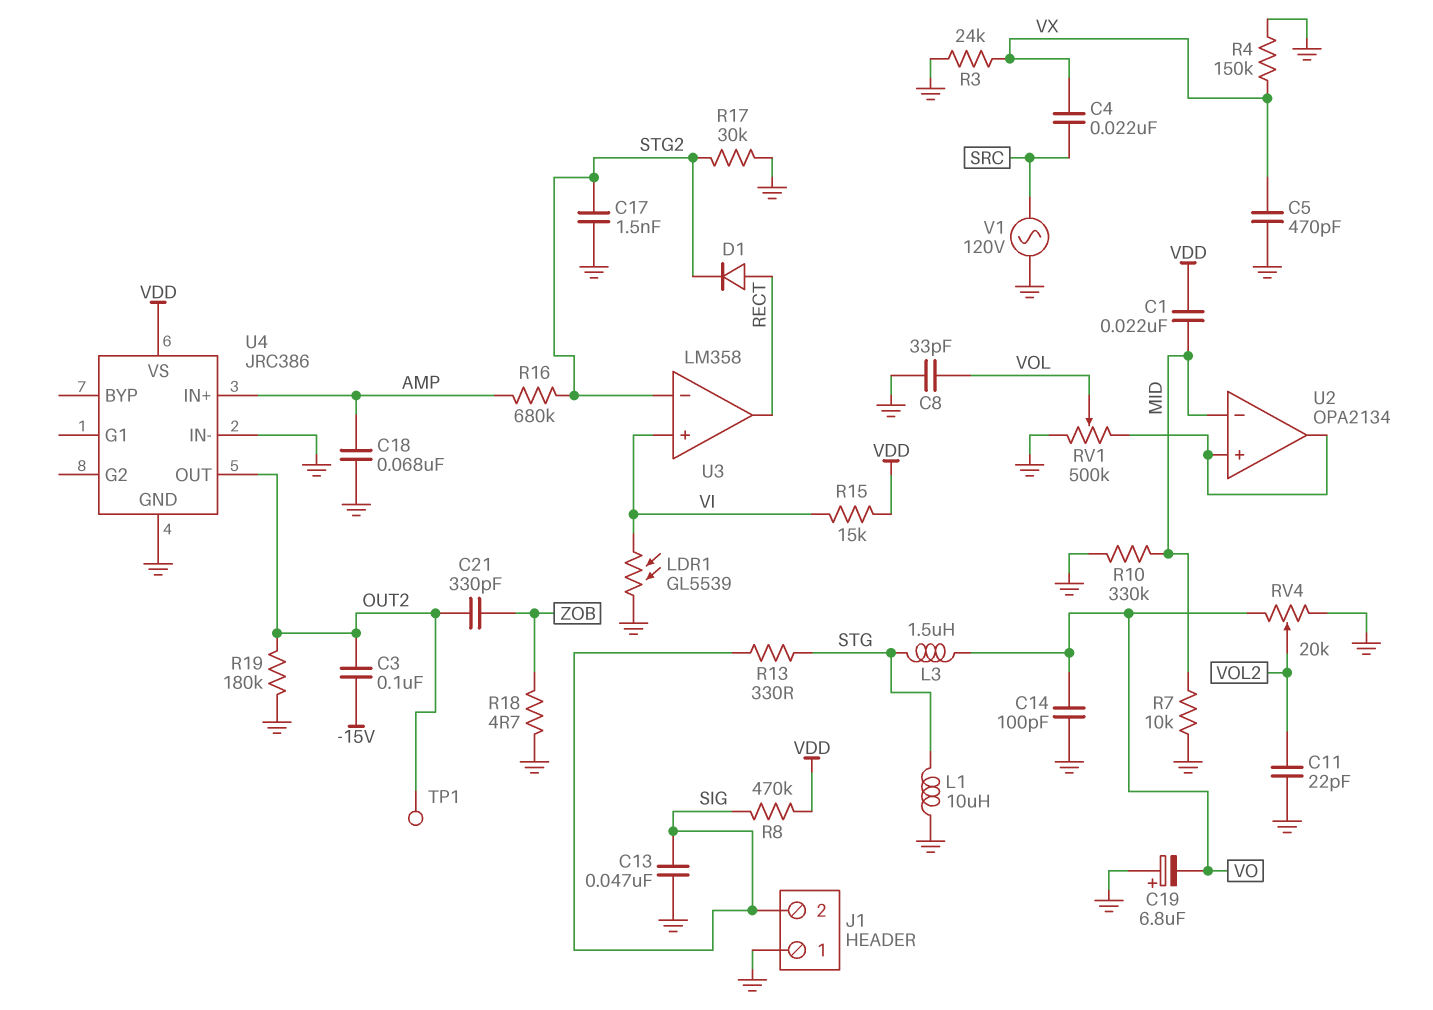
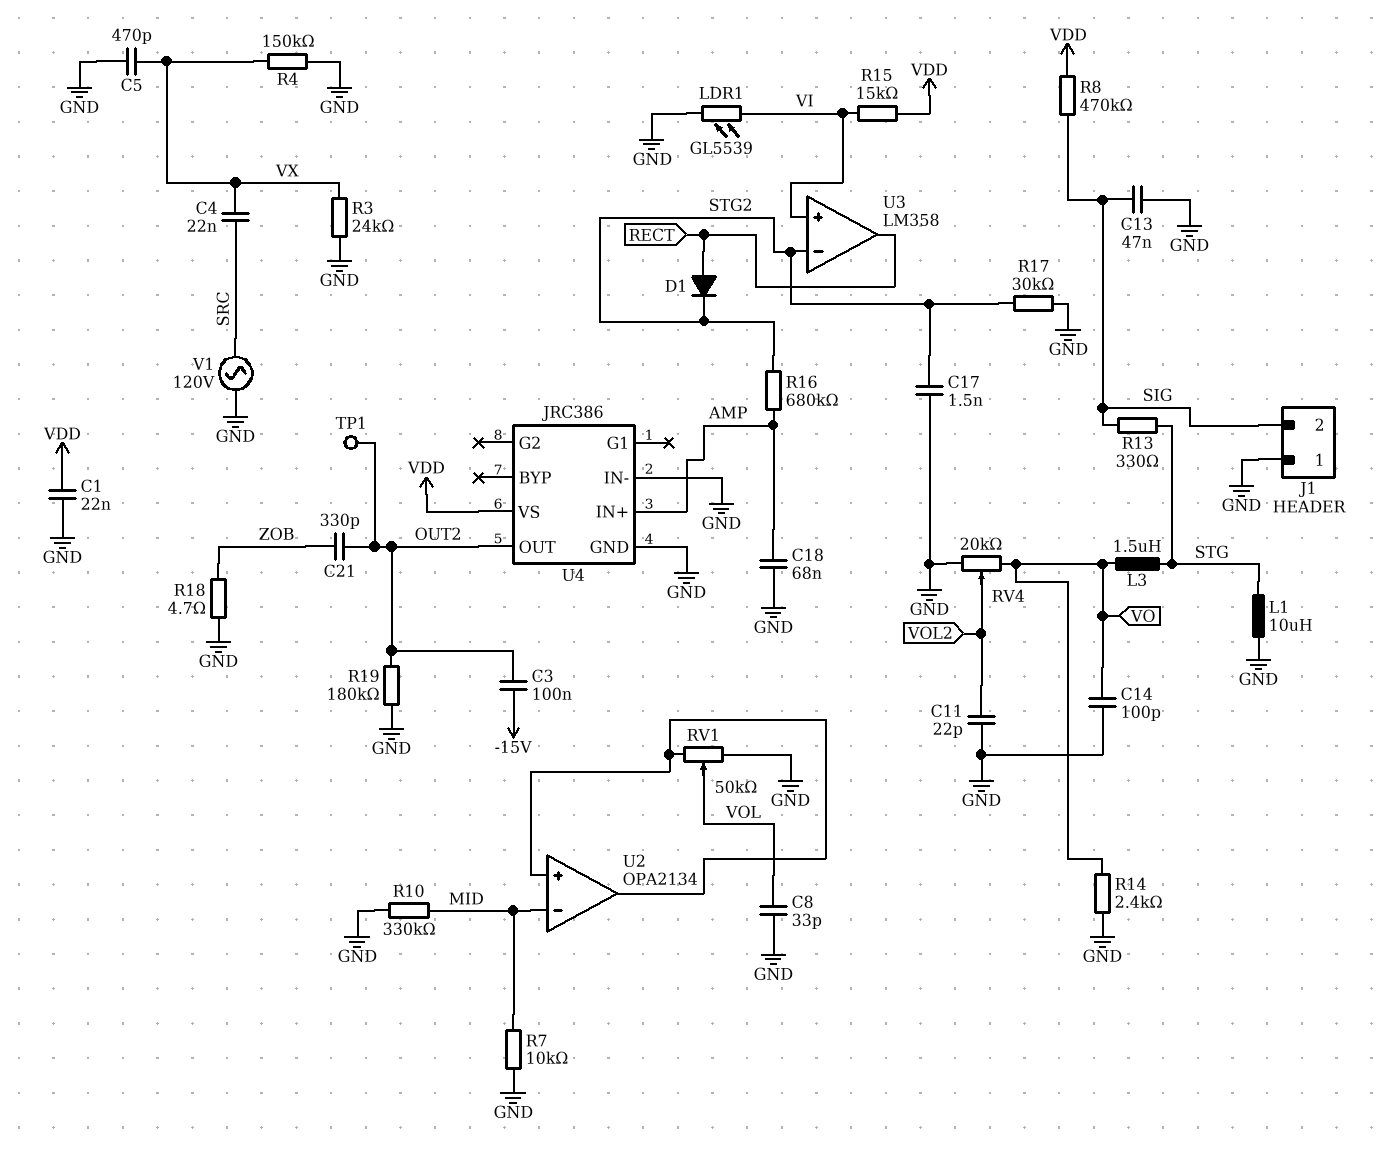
C1: 22nF (MID, VDD) -> 22nF (GND, VDD)
C19: 6.8uF (plus GND, minus VO) -> none
R14: none -> 2.4k (GND, VO)
RV1: 500k (GND, U2/in+, wiper VOL) -> 50k (GND, U2/in+, wiper VOL)

